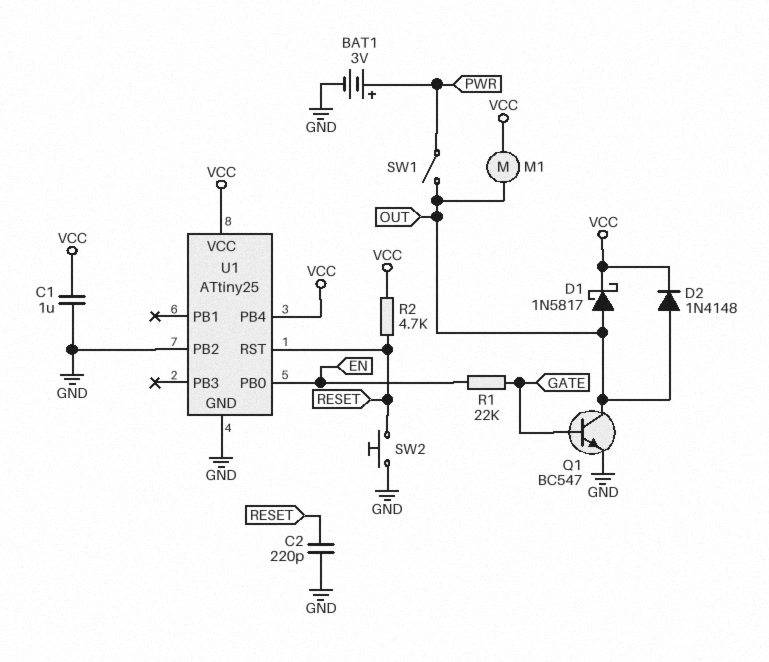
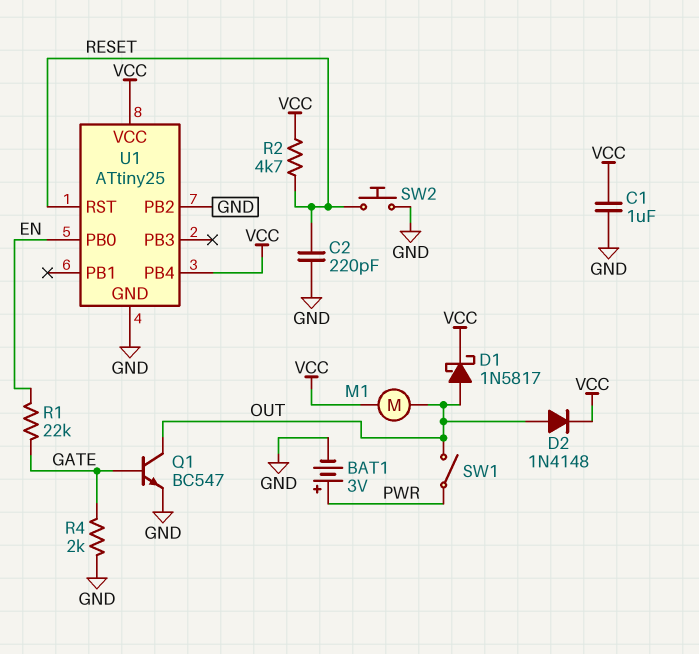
R4: none -> 2k (GATE, GND)

